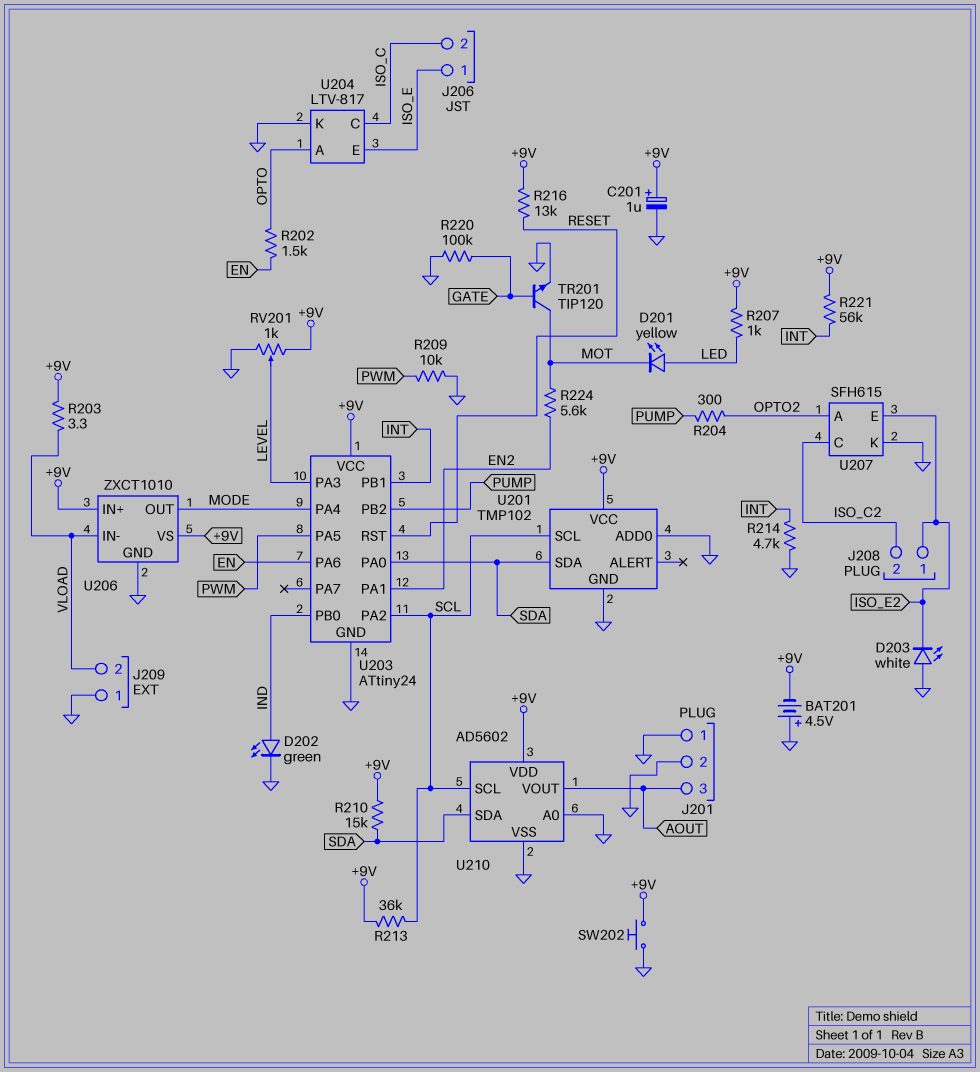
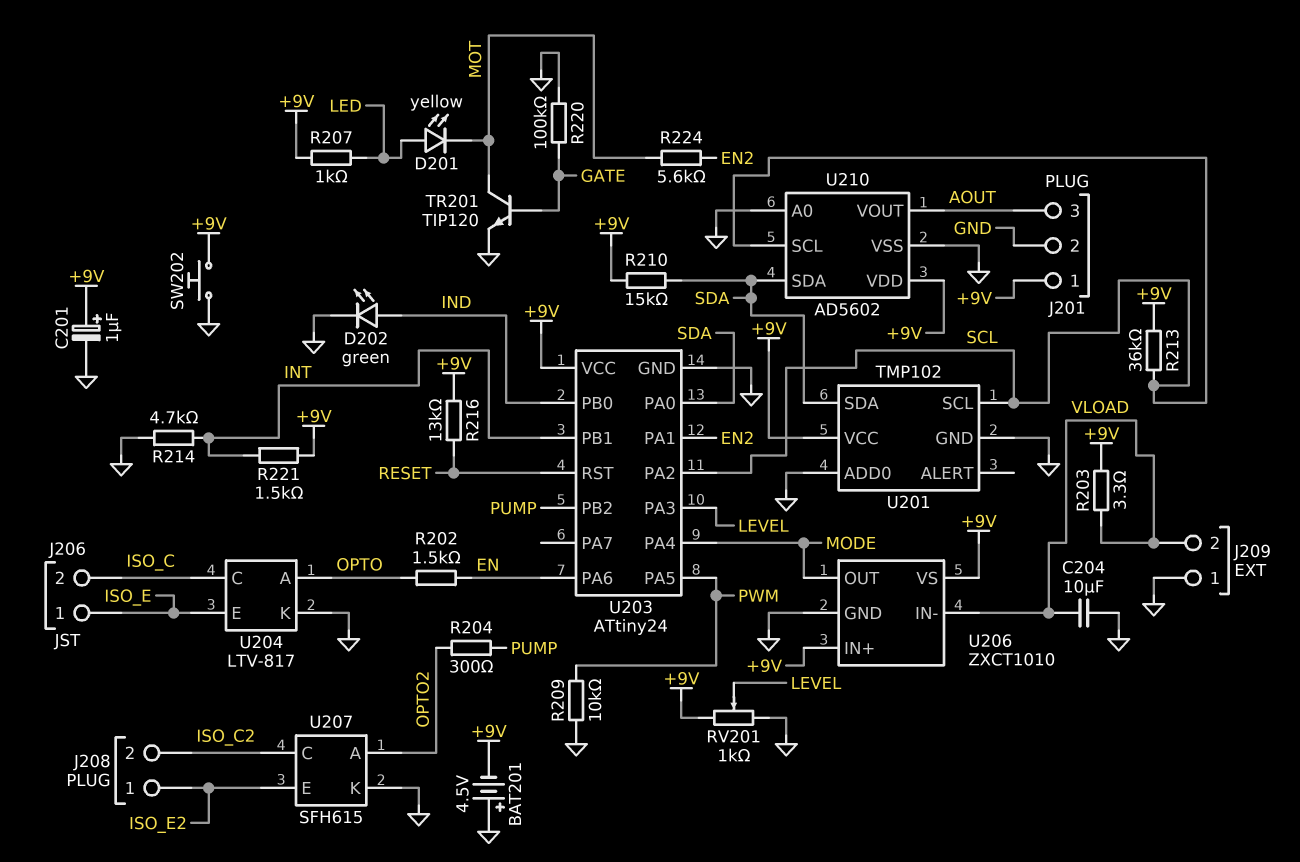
C204: none -> 10uF (GND, VLOAD)
D203: LED white (A GND, K ISO_E2) -> none
J201 pin 1: GND -> +9V
R221: 56k (+9V, INT) -> 1.5k (+9V, INT)

